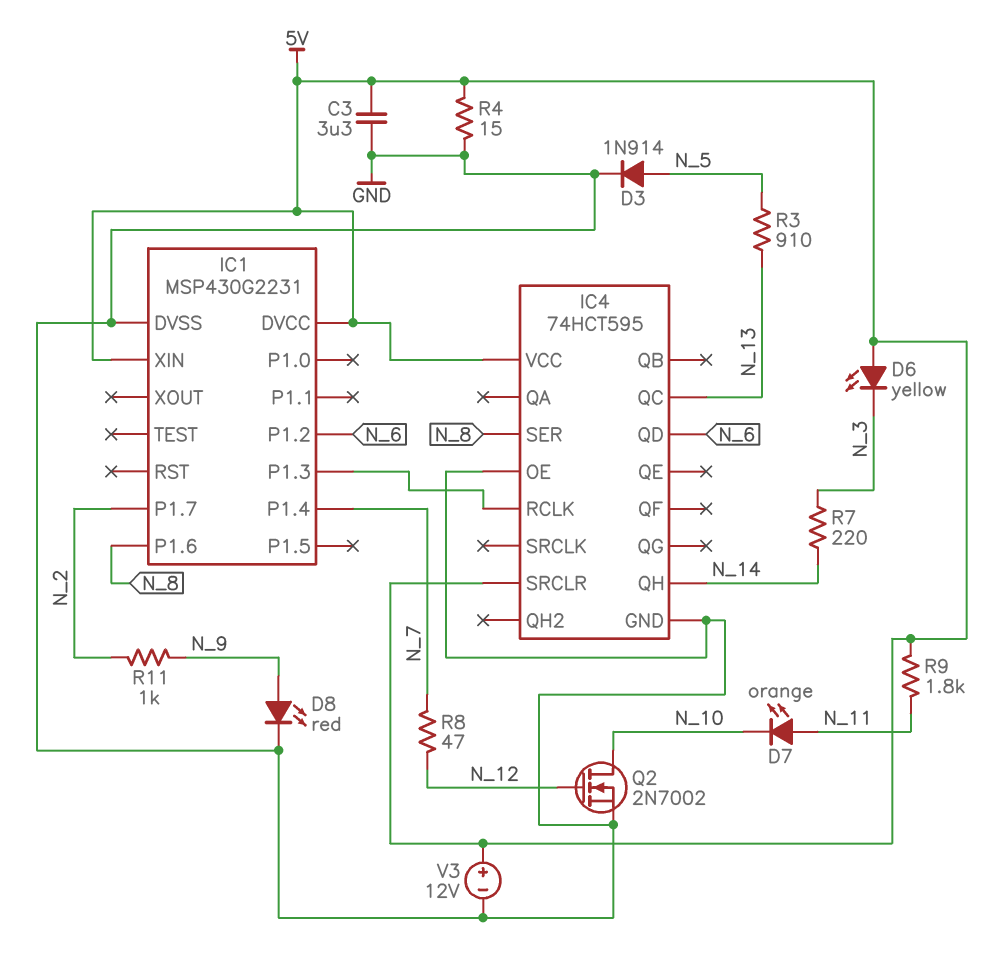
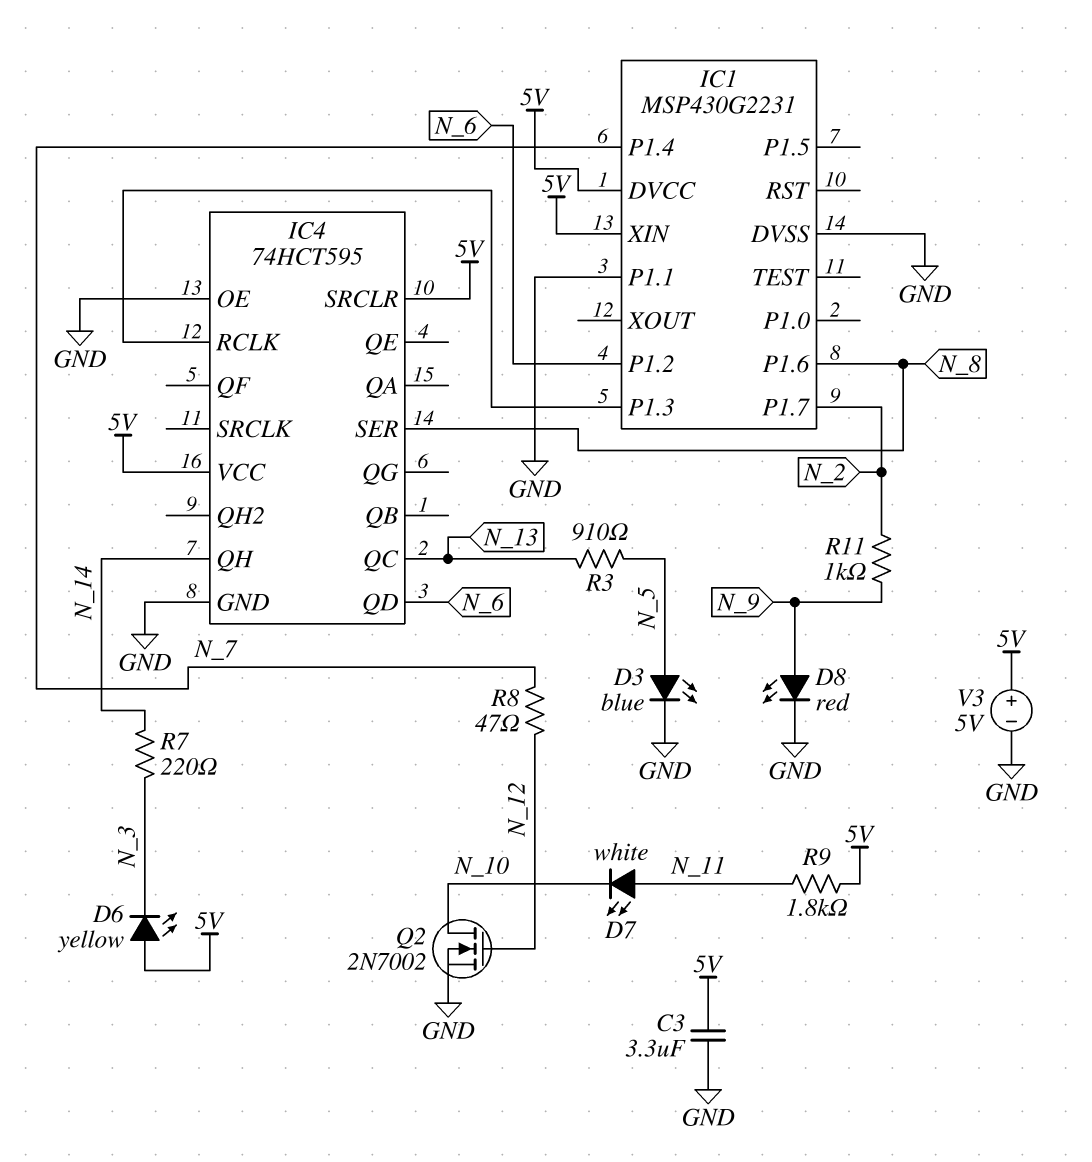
D3: diode 1N914 (A N_5, K GND) -> LED blue (A N_5, K GND)
D7: LED orange (A N_11, K N_10) -> LED white (A N_11, K N_10)
IC1 pin P1.1: none -> GND
R4: 15 (5V, GND) -> none
V3: 12V (plus 5V, minus GND) -> 5V (plus 5V, minus GND)

